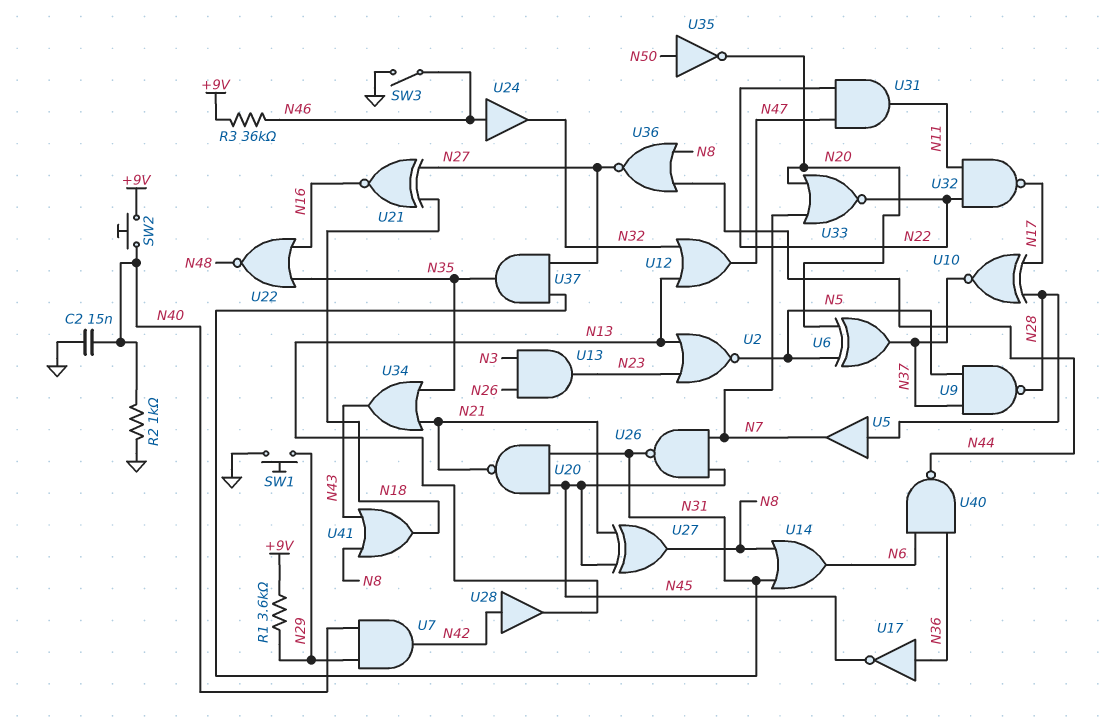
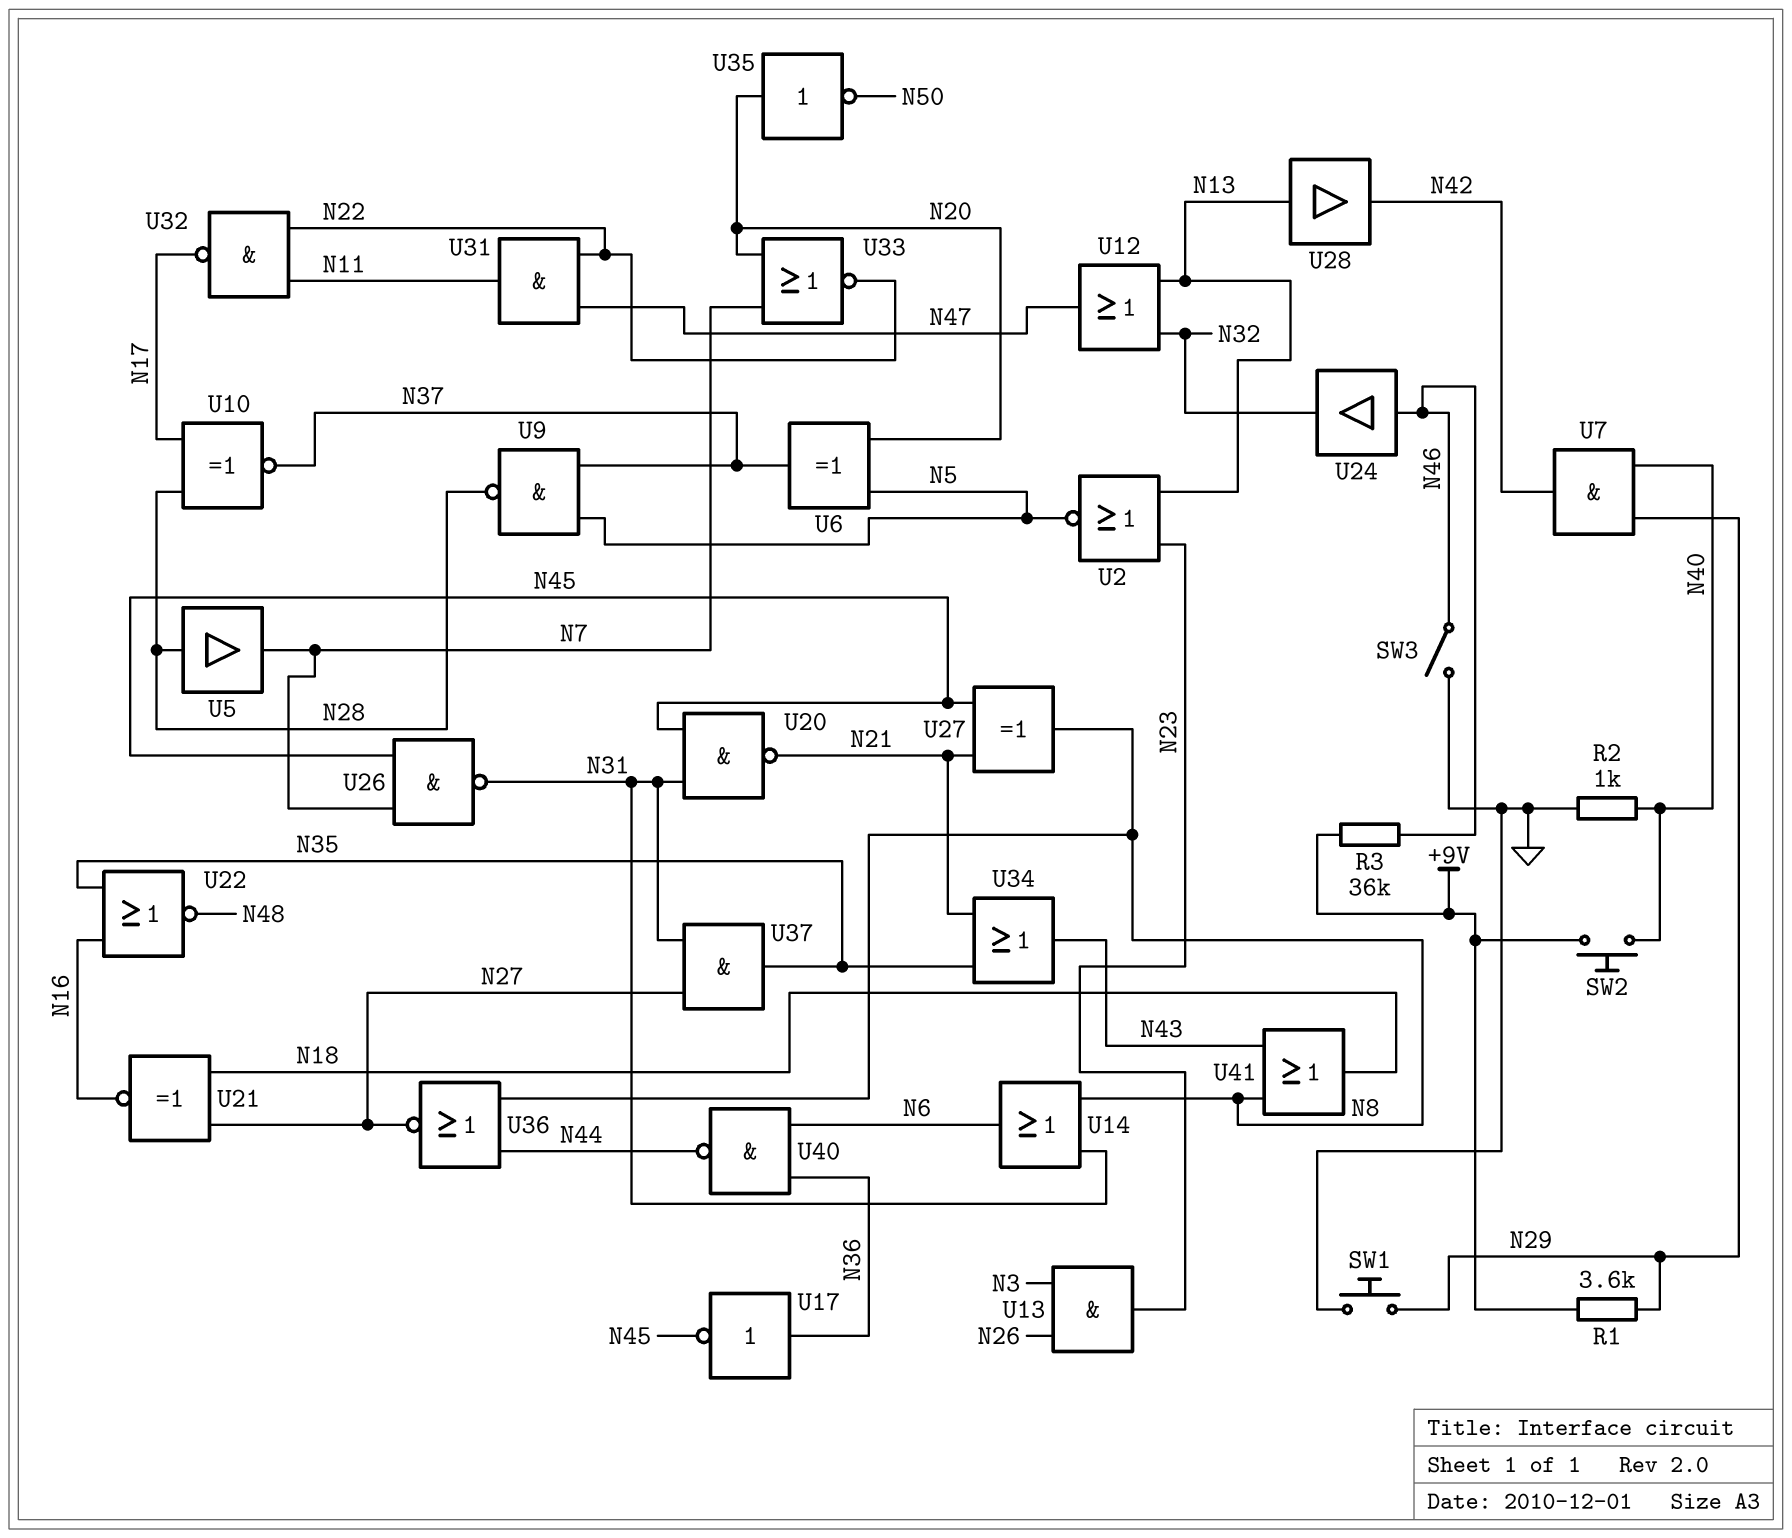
C2: 15nF (GND, N40) -> none
U28: buffer (in N42, out N13) -> buffer (in N13, out N42)
U35: NOT (in N50, out N20) -> NOT (in N20, out N50)

